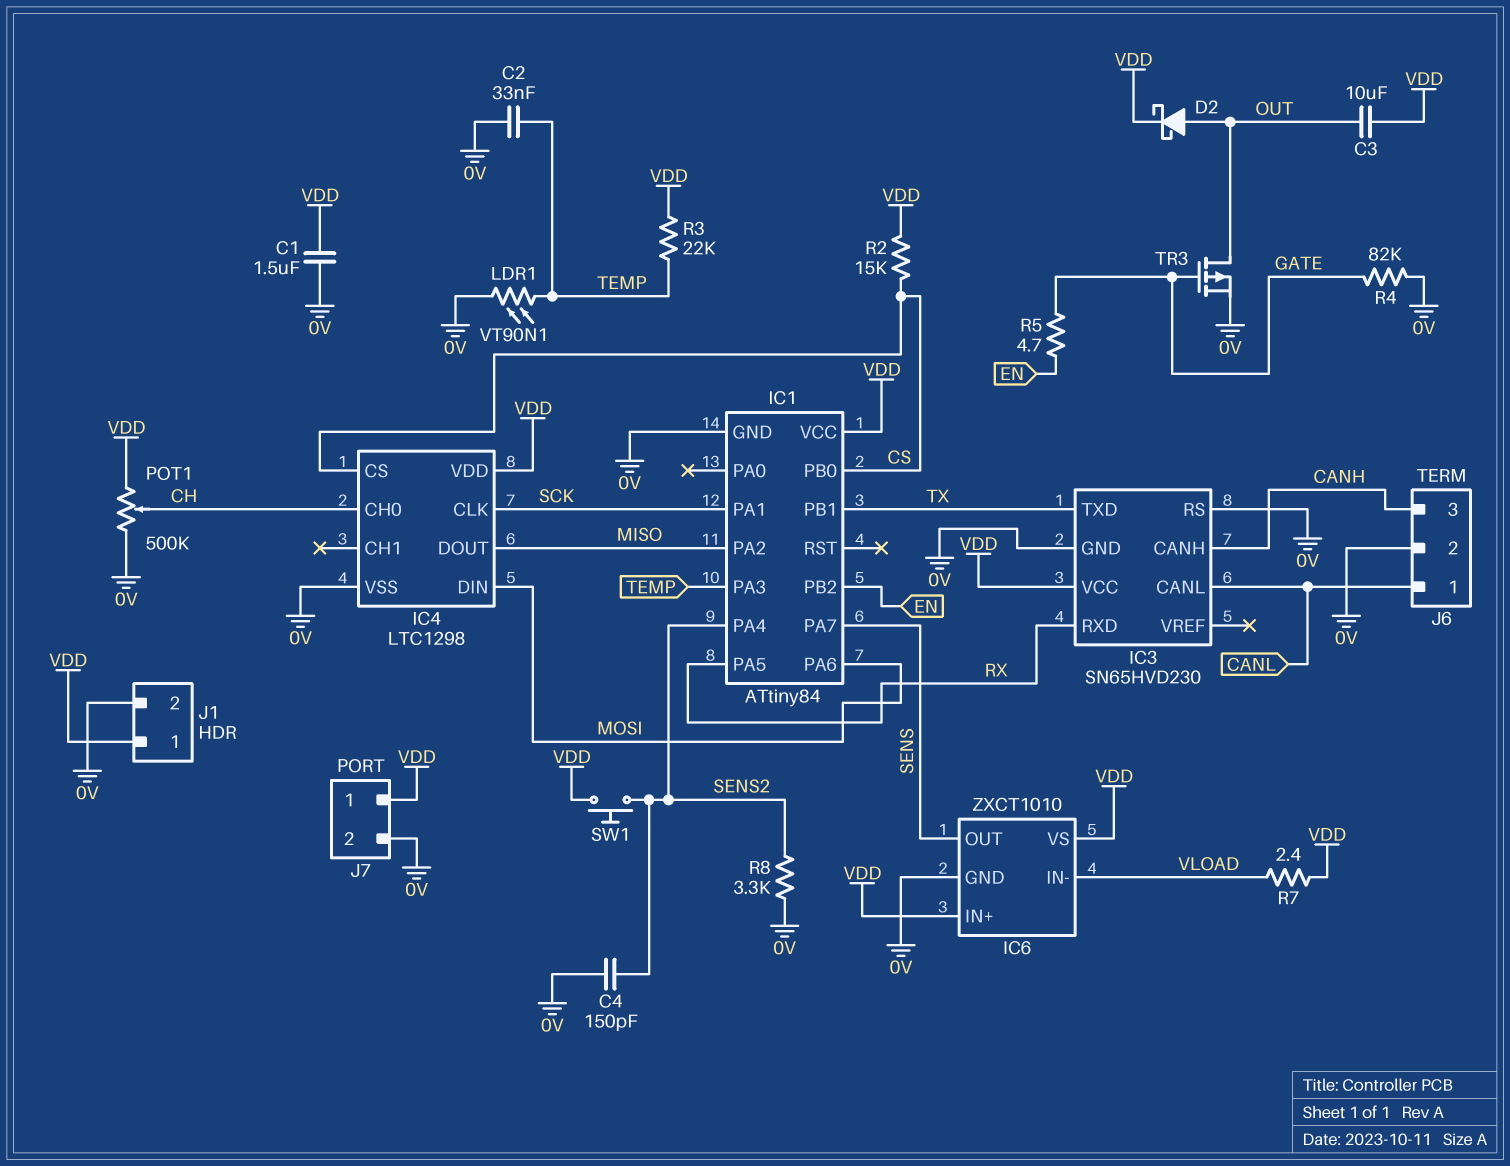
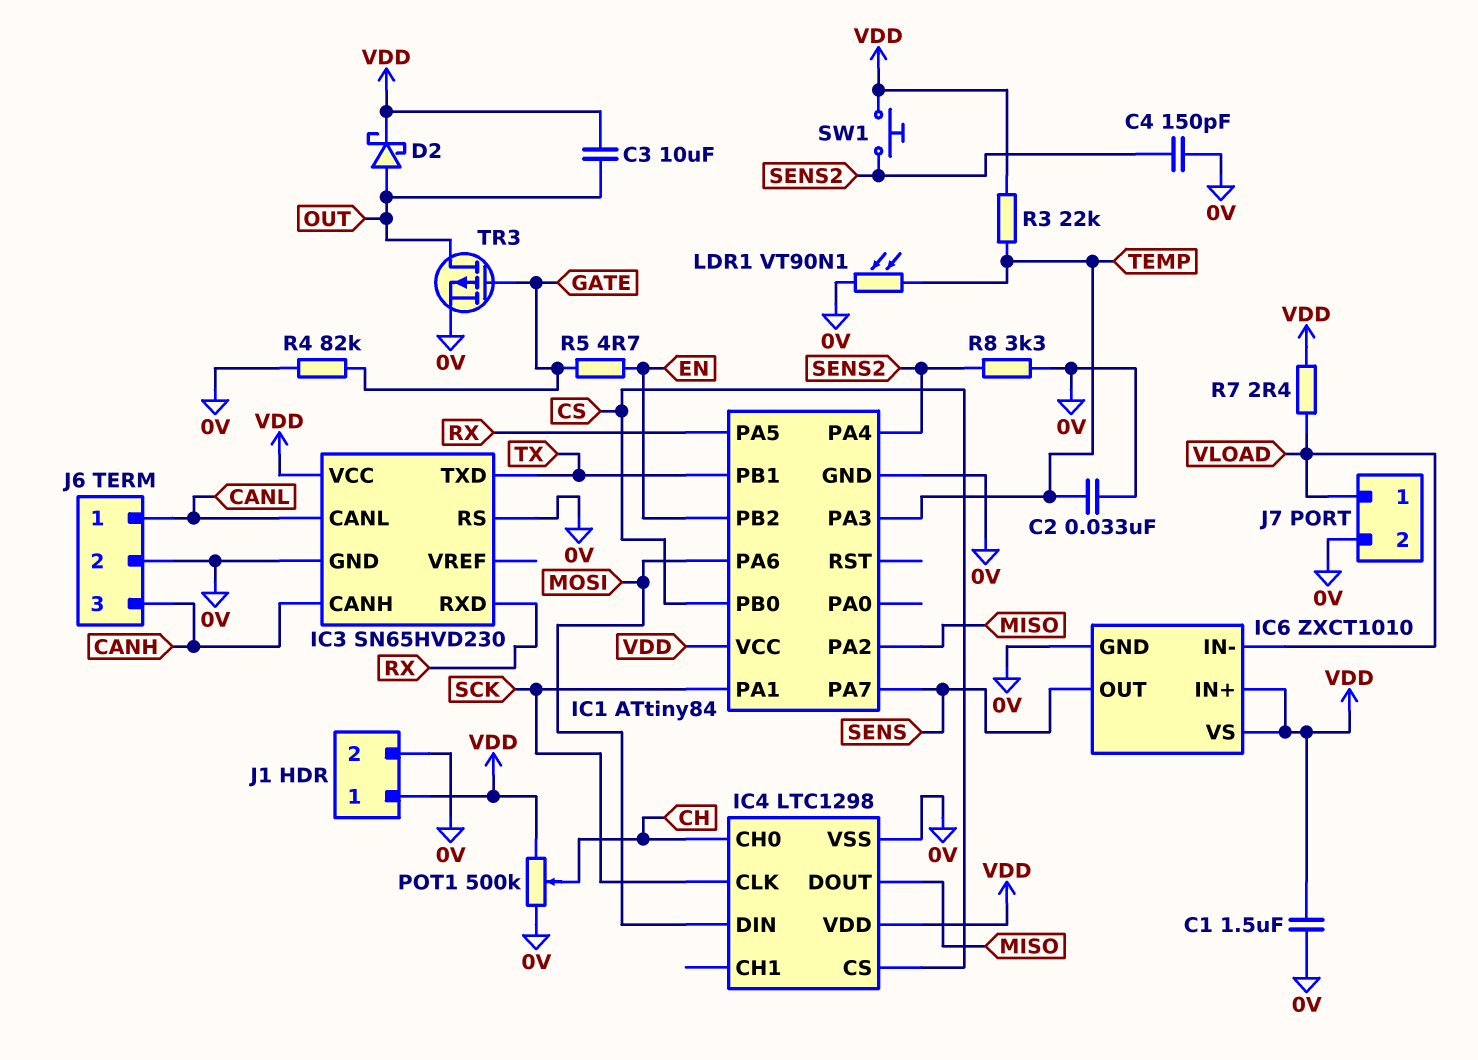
J7 pin 1: VDD -> VLOAD
R2: 15k (CS, VDD) -> none

